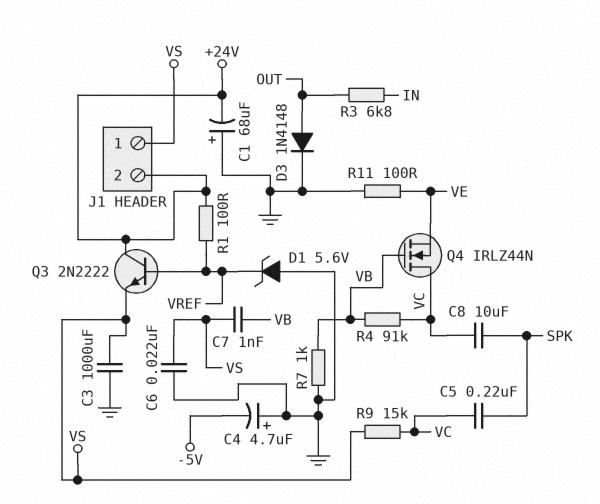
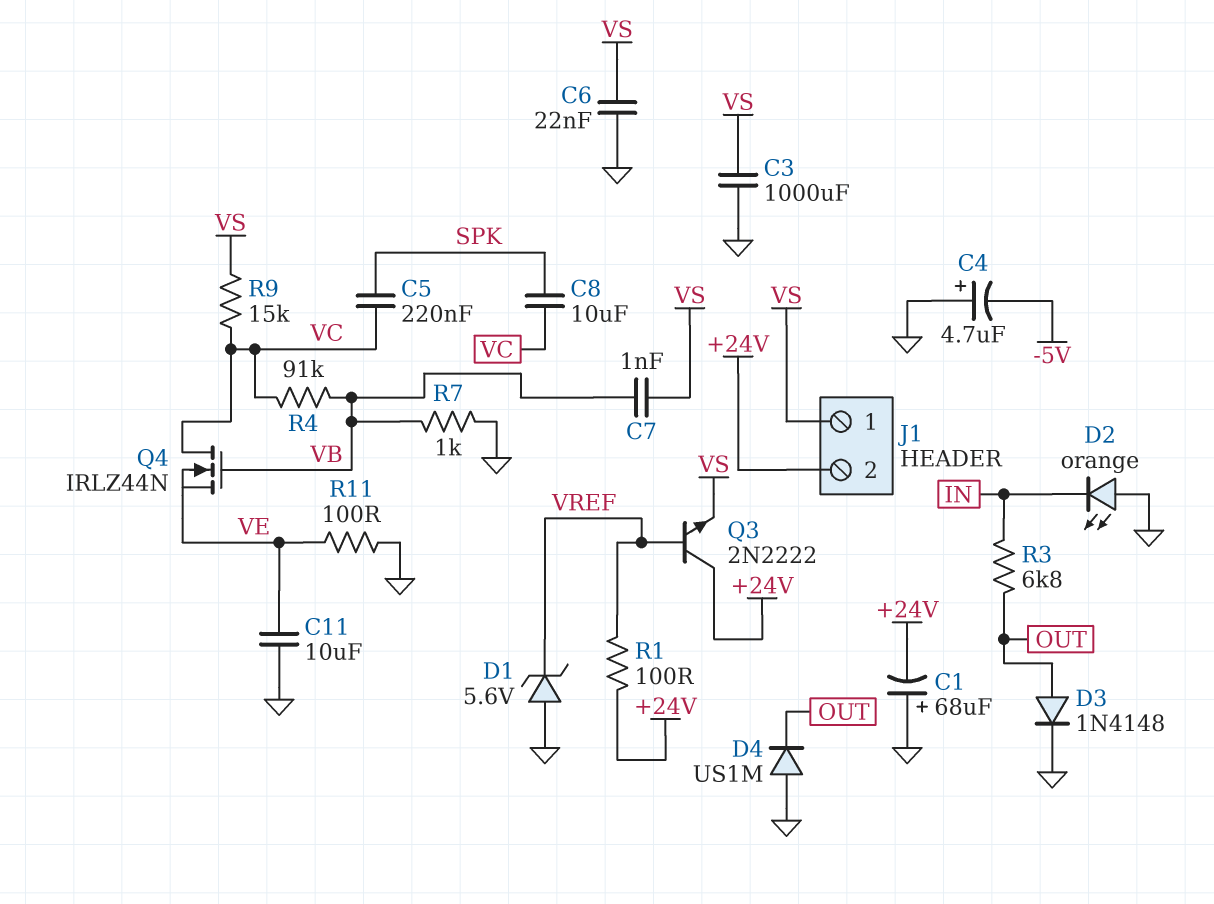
C11: none -> 10uF (GND, VE)
D2: none -> LED orange (A GND, K IN)
D4: none -> diode US1M (A GND, K OUT)

